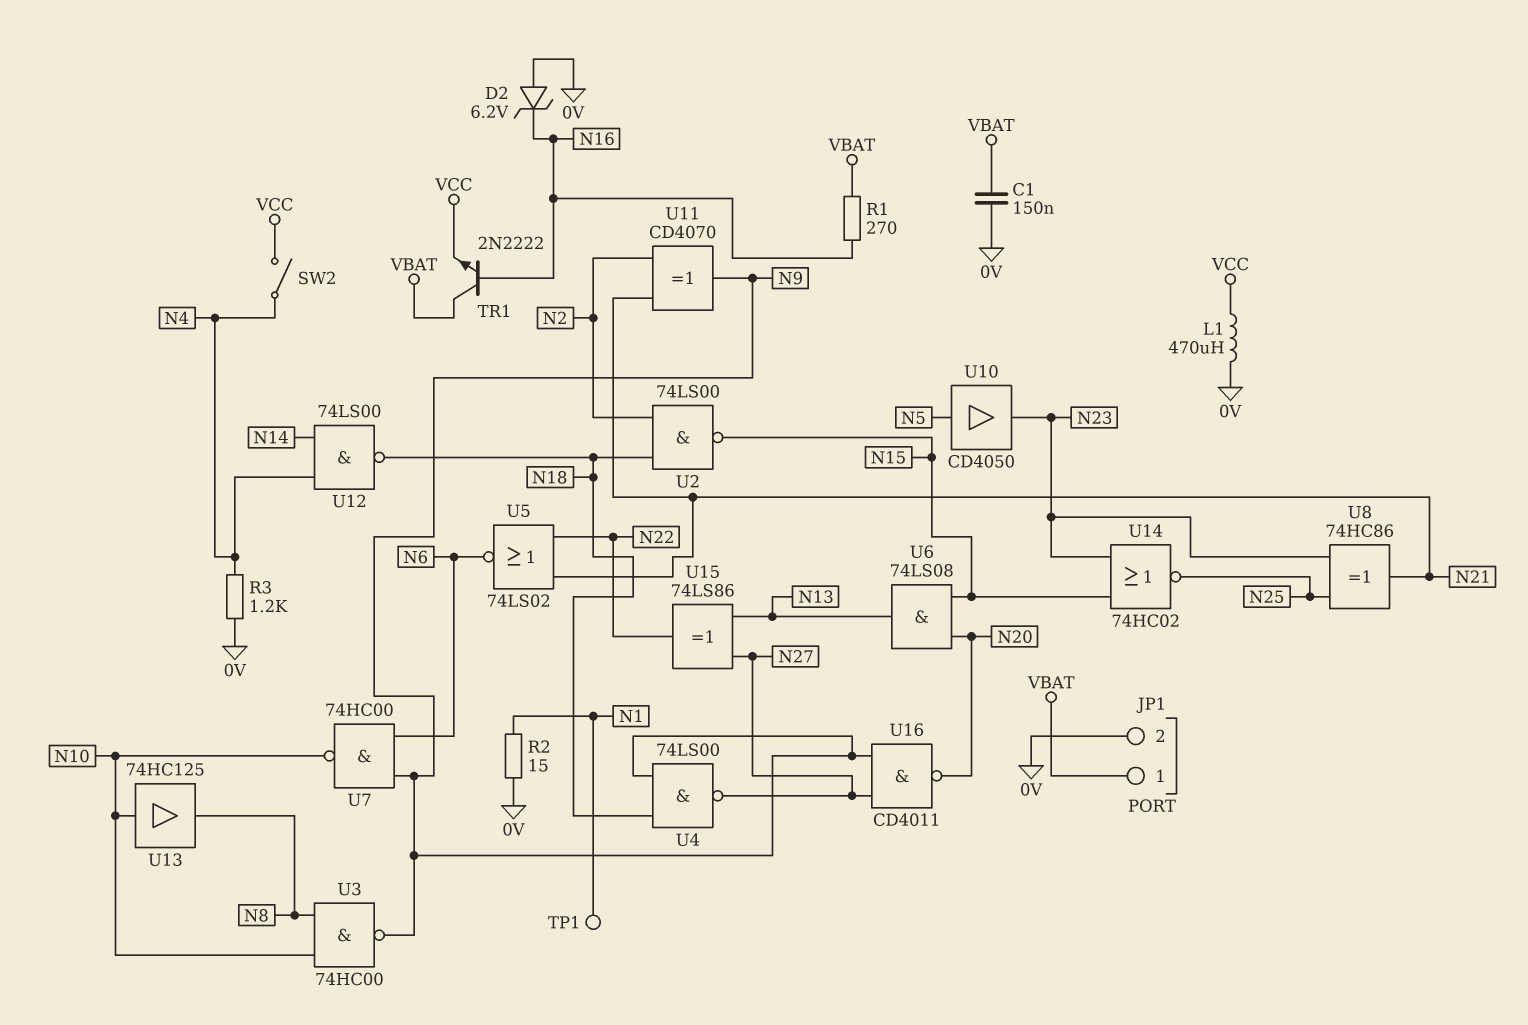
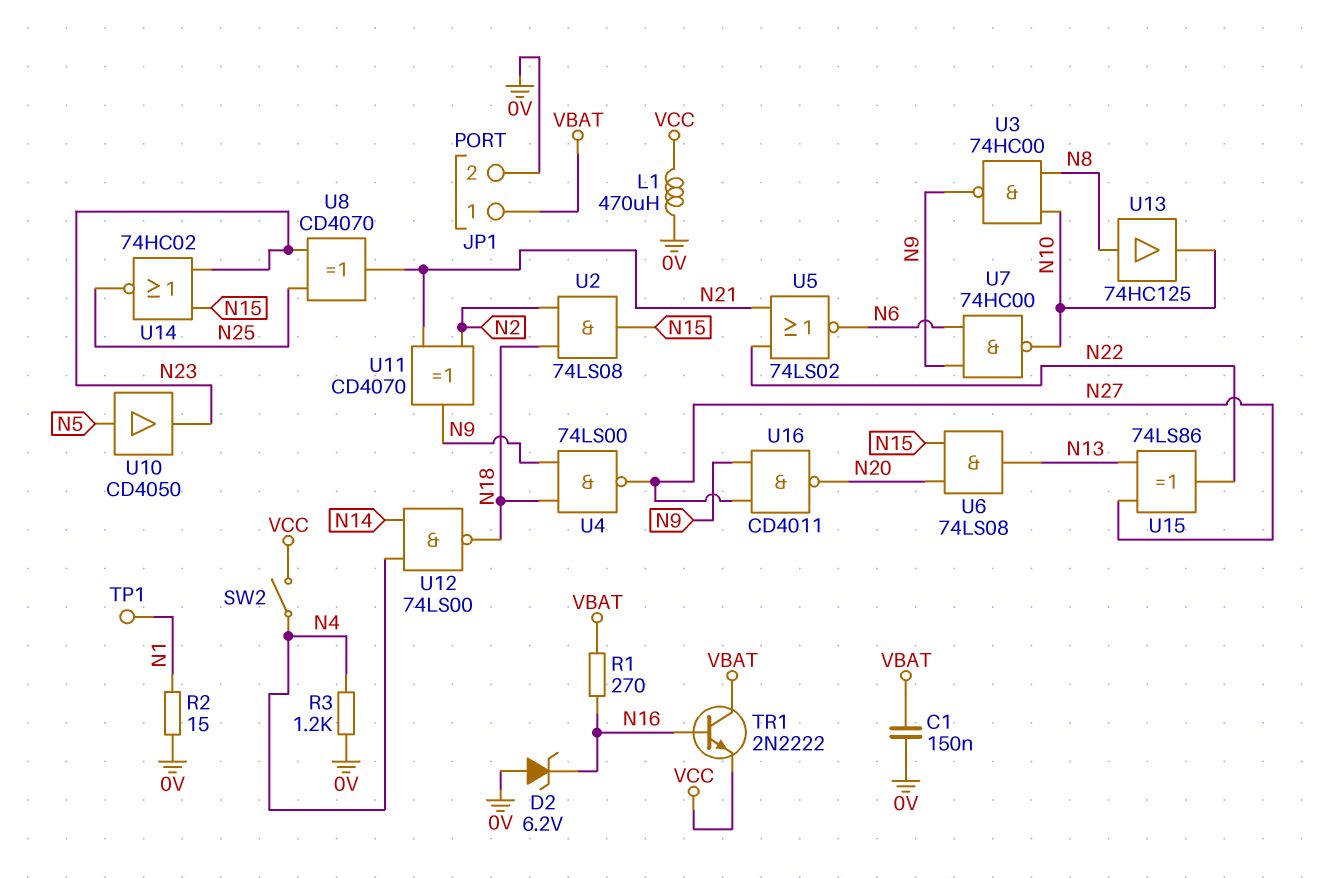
U2: NAND 74LS00 (in N2, in N18, out N15) -> AND 74LS08 (in N2, in N18, out N15)
U8: XOR 74HC86 (in N23, in N25, out N21) -> XOR CD4070 (in N23, in N25, out N21)
U13: buffer 74HC125 (in N10, out N8) -> buffer 74HC125 (in N8, out N10)

